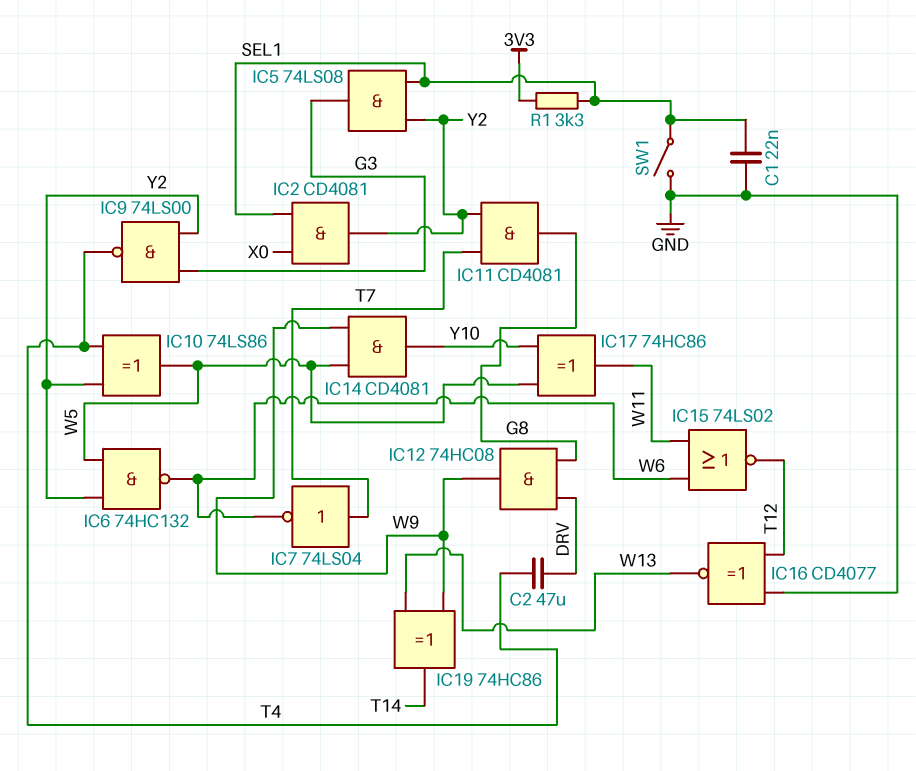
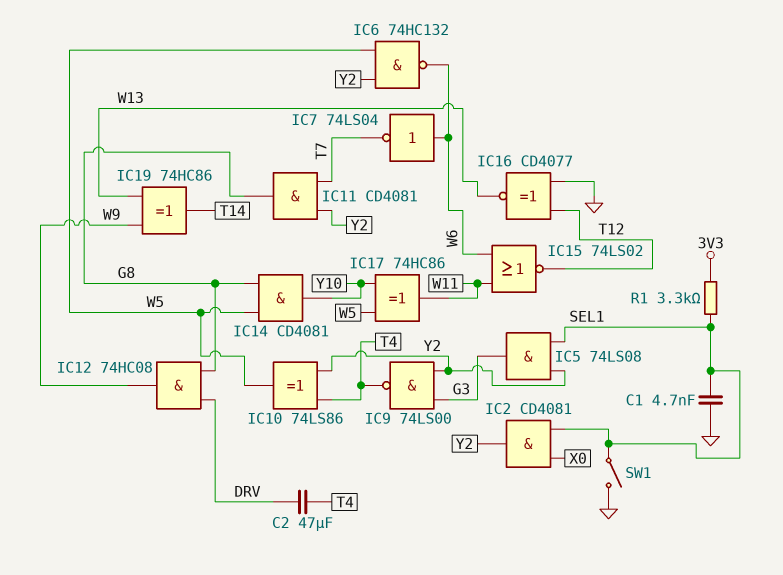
C1: 22nF (GND, SEL1) -> 4.7nF (GND, SEL1)
IC7: NOT 74LS04 (in T7, out W6) -> NOT 74LS04 (in W6, out T7)
IC14: AND CD4081 (in W5, in W9, out Y10) -> AND CD4081 (in G8, in W5, out Y10)

